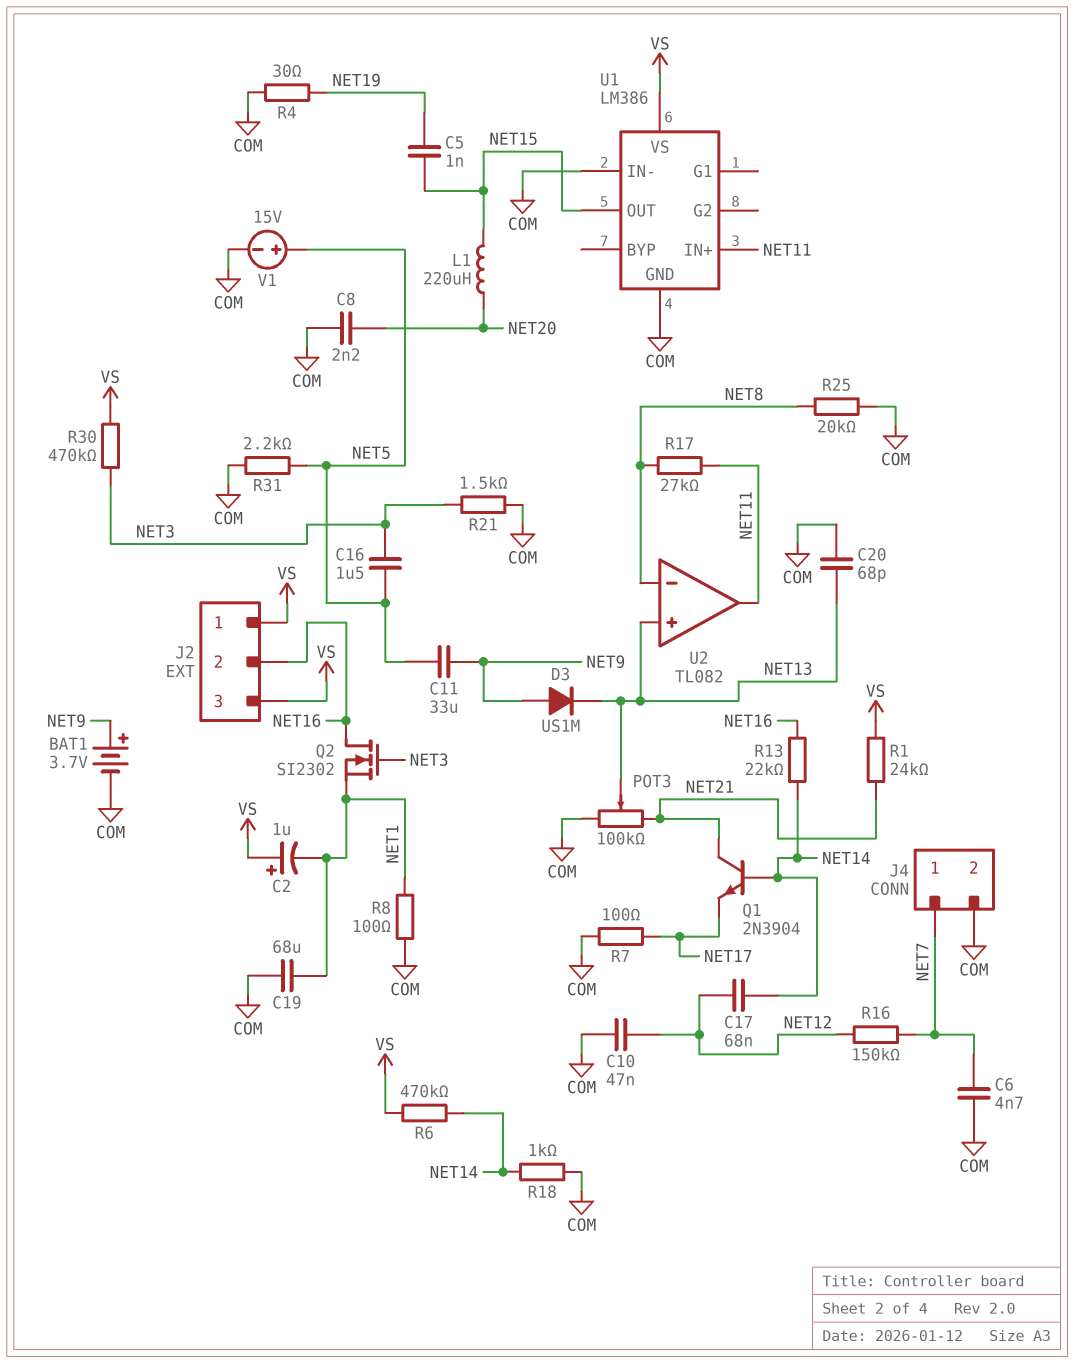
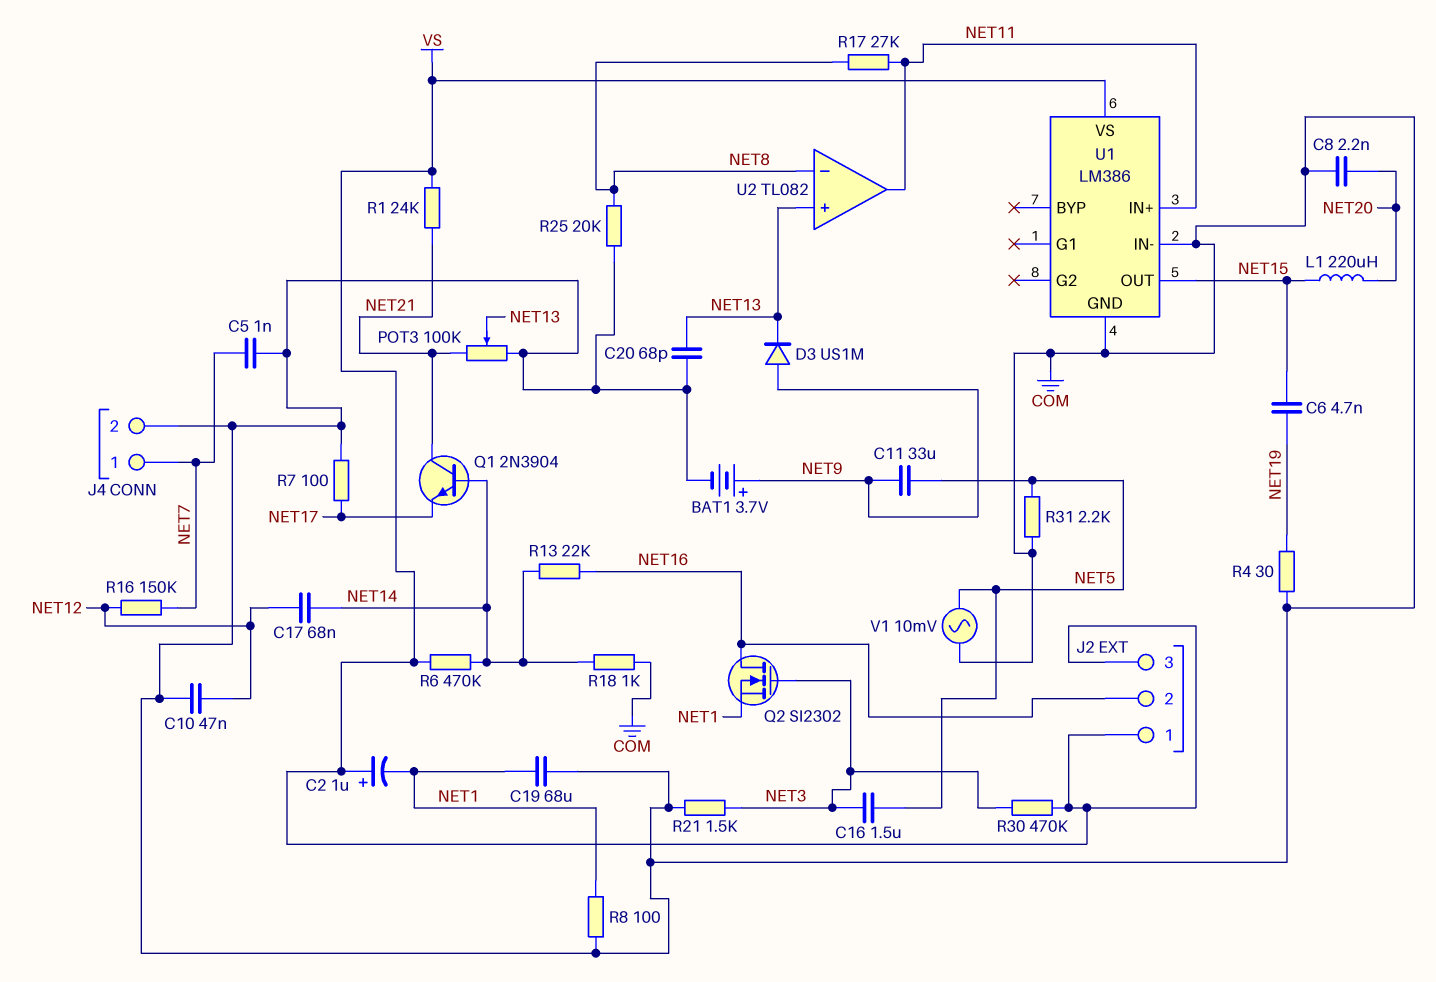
C5: 1nF (NET15, NET19) -> 1nF (COM, NET7)
C6: 4.7nF (COM, NET7) -> 4.7nF (NET15, NET19)
V1: 15V (plus NET5, minus COM) -> AC 10mV (COM, NET5)

